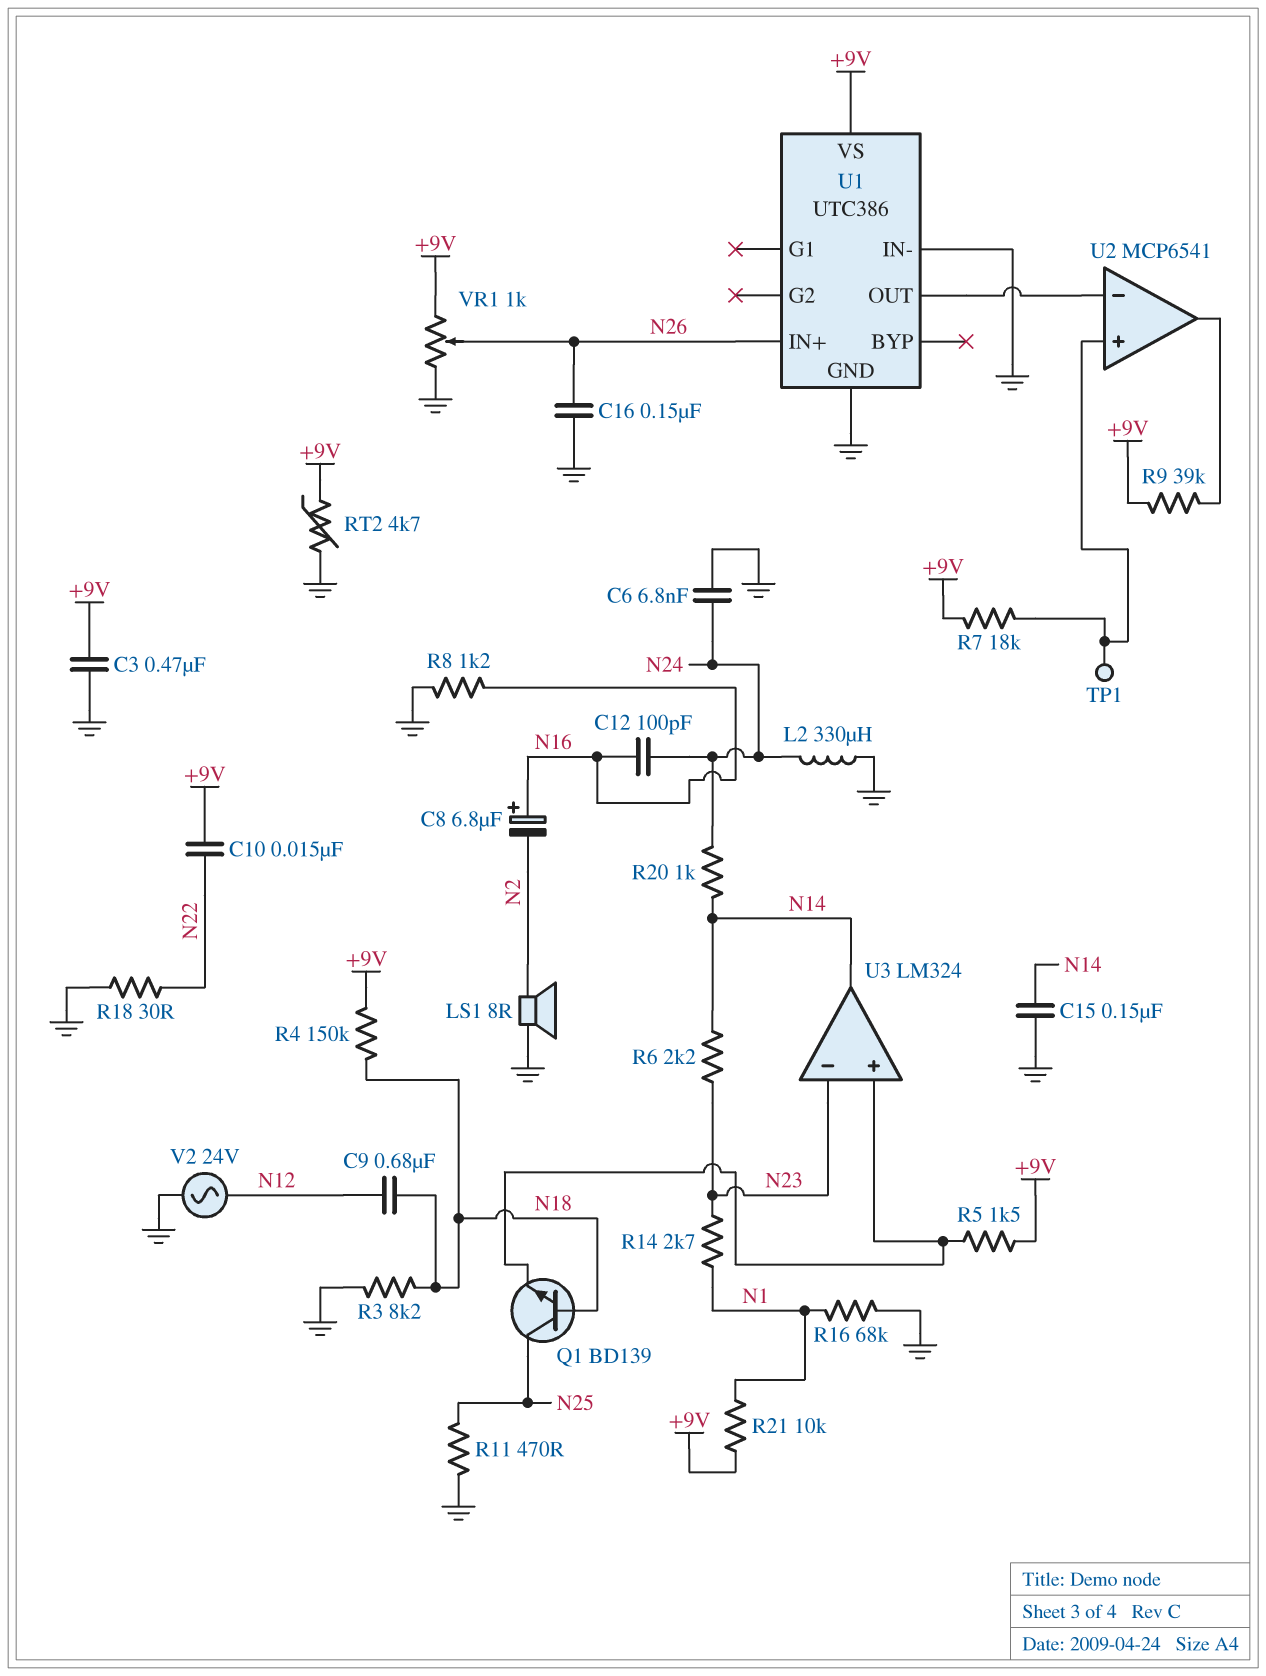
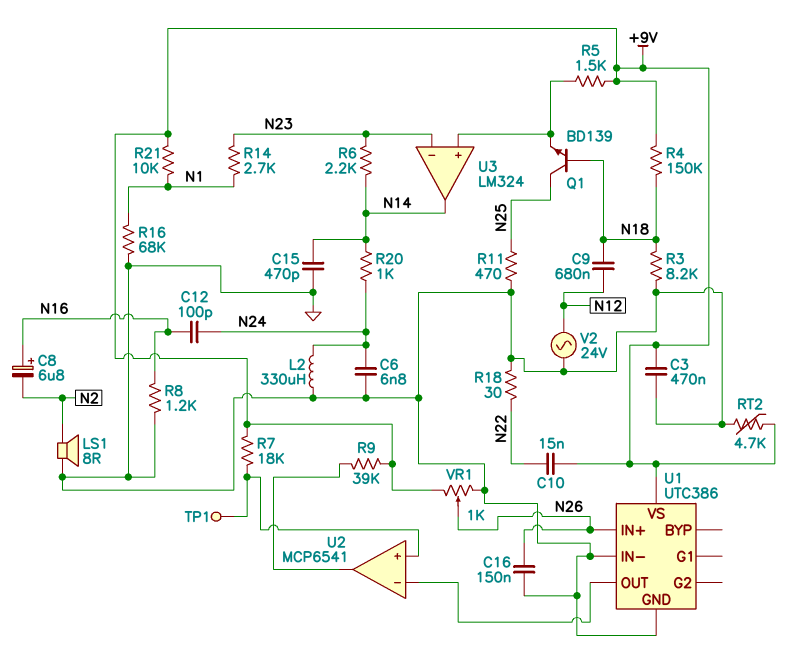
C15: 150nF (GND, N14) -> 470pF (GND, N14)

